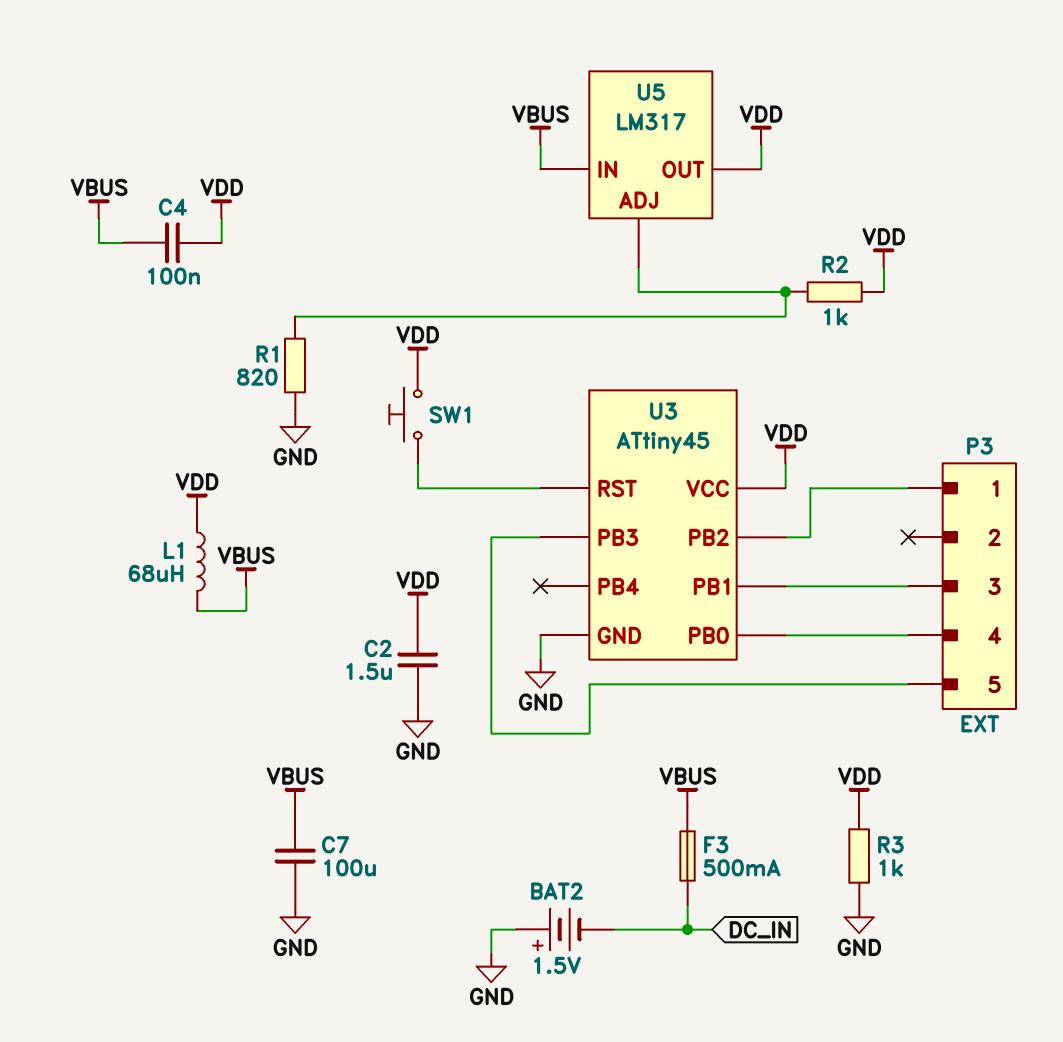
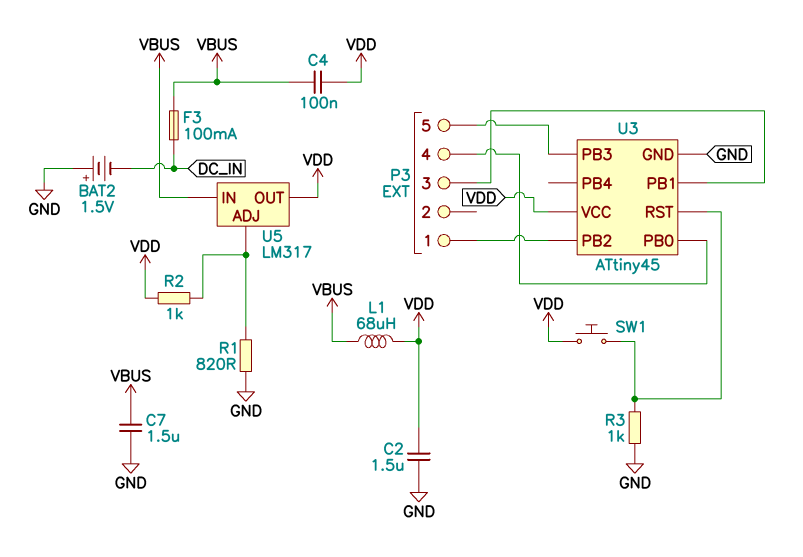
C7: 100uF (GND, VBUS) -> 1.5uF (GND, VBUS)
F3: 500mA (DC_IN, VBUS) -> 100mA (DC_IN, VBUS)
R3: 1k (GND, VDD) -> 1k (GND, U3/RST)

